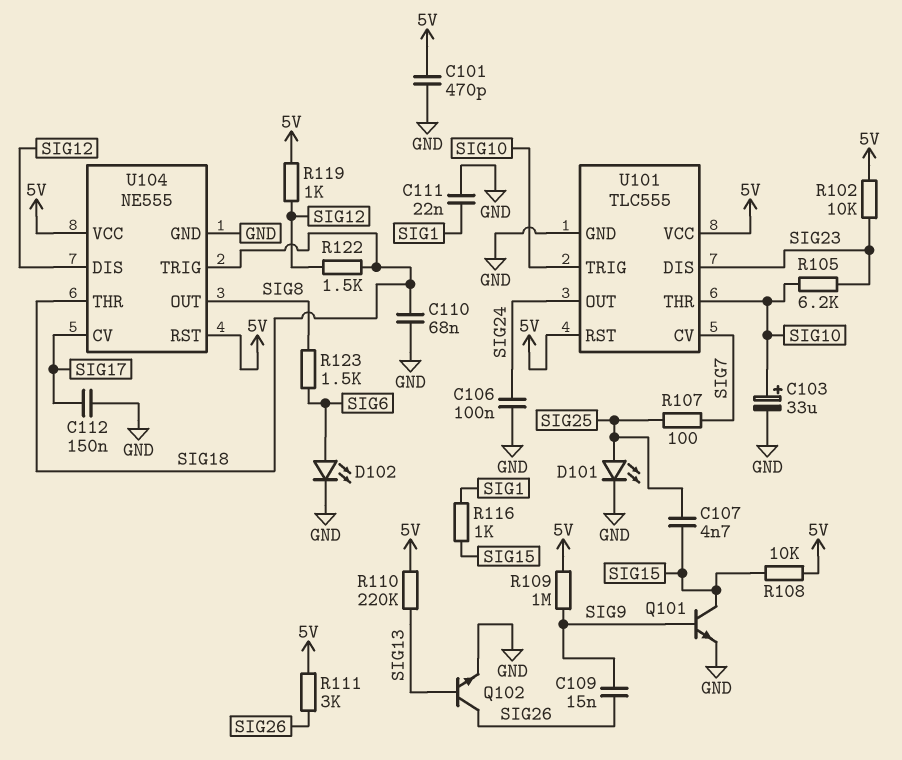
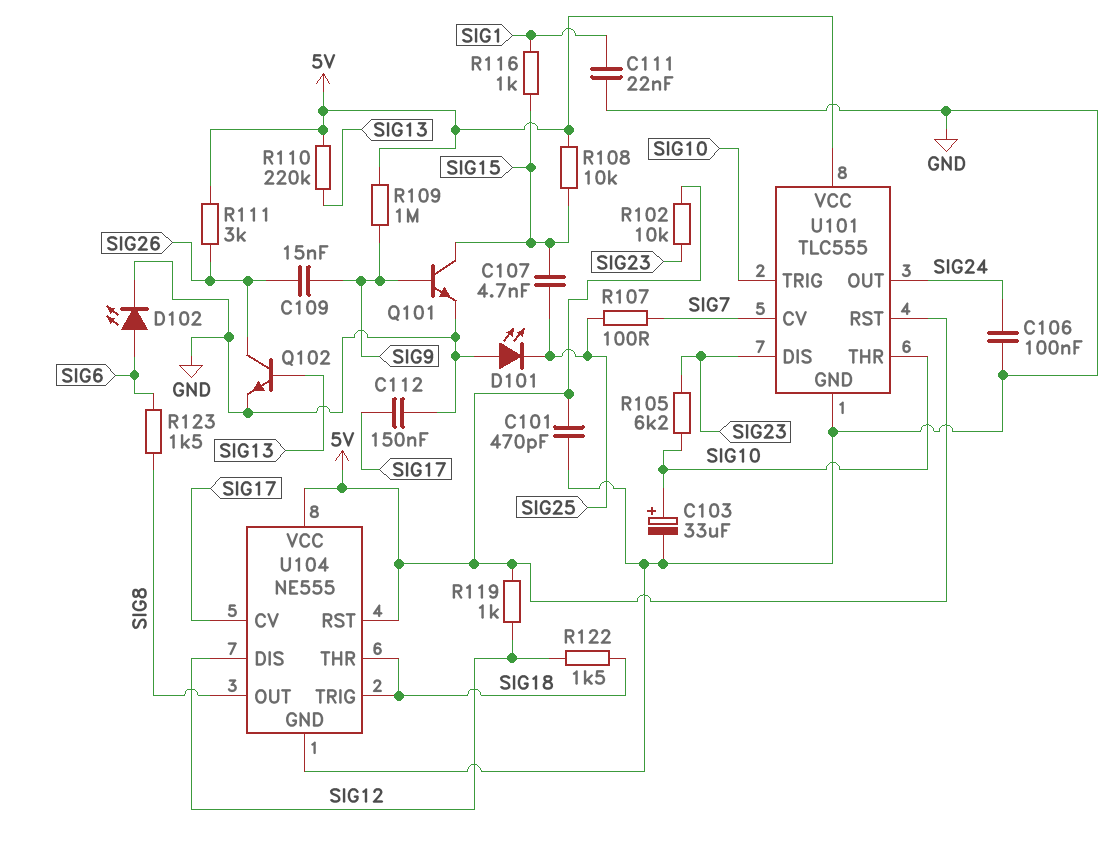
C110: 68nF (GND, SIG18) -> none
D101: LED (A SIG25, K GND) -> LED (A GND, K SIG25)

